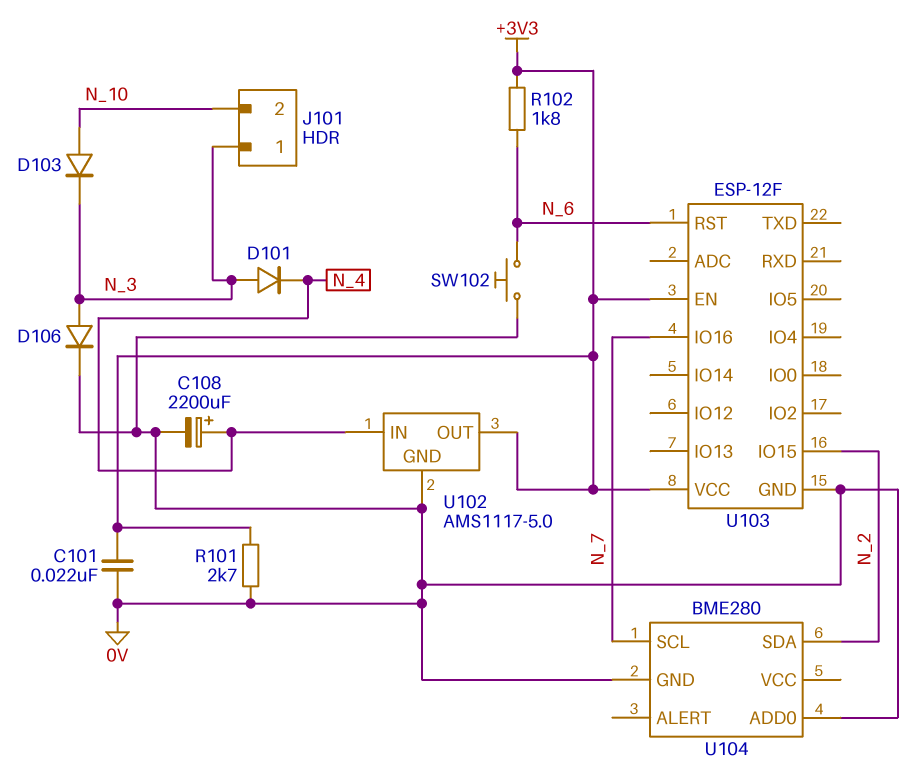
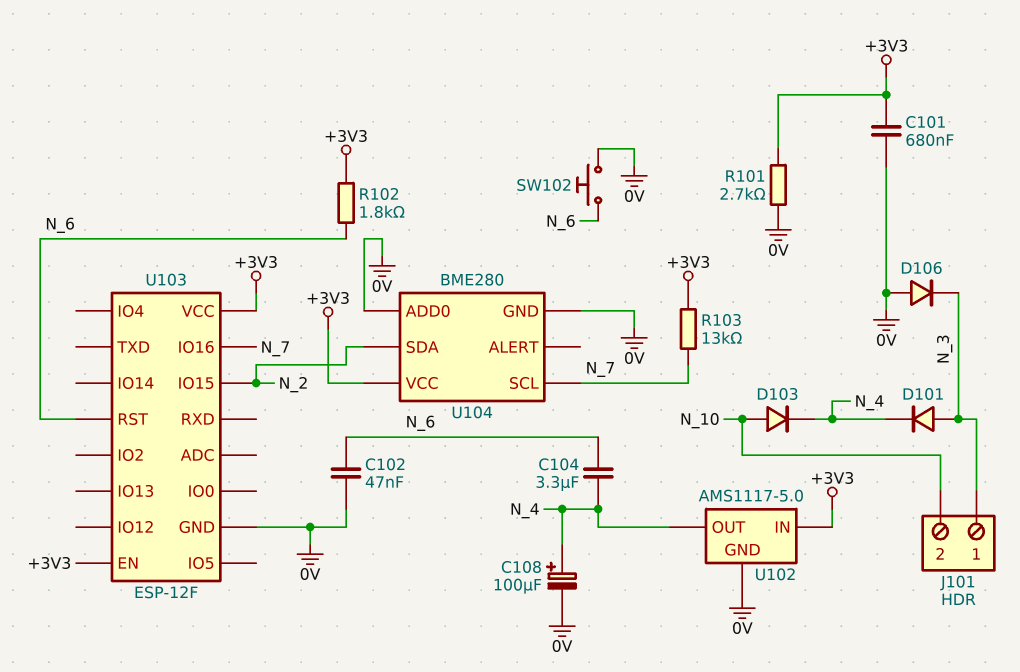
C101: 22nF (+3V3, 0V) -> 680nF (+3V3, 0V)
C102: none -> 47nF (0V, N_6)
C104: none -> 3.3uF (N_4, N_6)
C108: 2200uF (plus N_4, minus 0V) -> 100uF (plus N_4, minus 0V)
D103: diode (A N_10, K N_3) -> diode (A N_10, K N_4)
D106: diode (A N_3, K 0V) -> diode (A 0V, K N_3)
R103: none -> 13k (+3V3, N_7)
U102 pin IN: N_4 -> +3V3
U102 pin OUT: +3V3 -> N_4
U104 pin VCC: none -> +3V3

